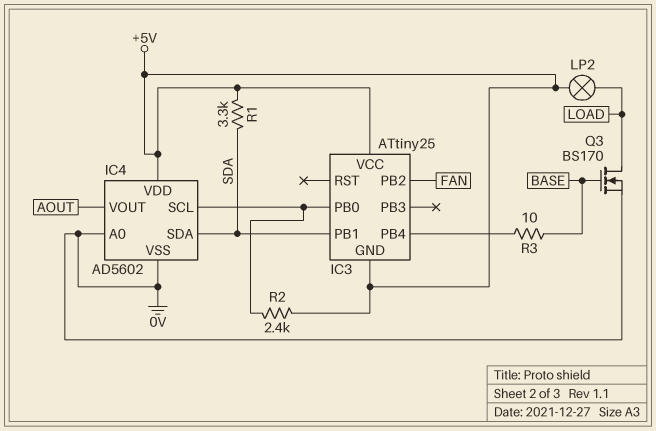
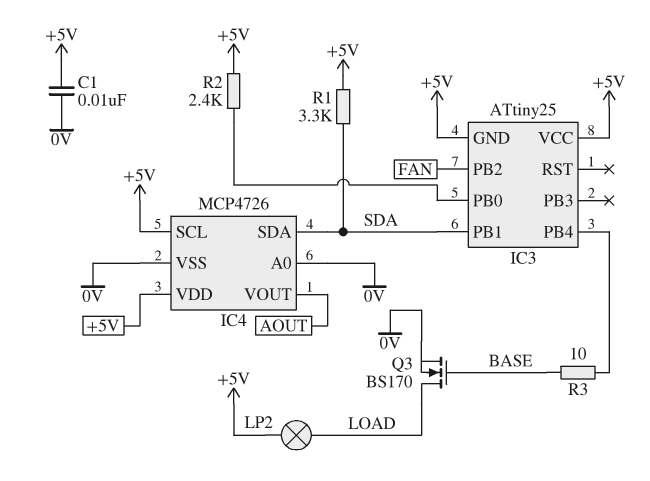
C1: none -> 10nF (+5V, 0V)
IC4: AD5602 -> MCP4726
IC4 pin SCL: IC3/PB0 -> +5V

